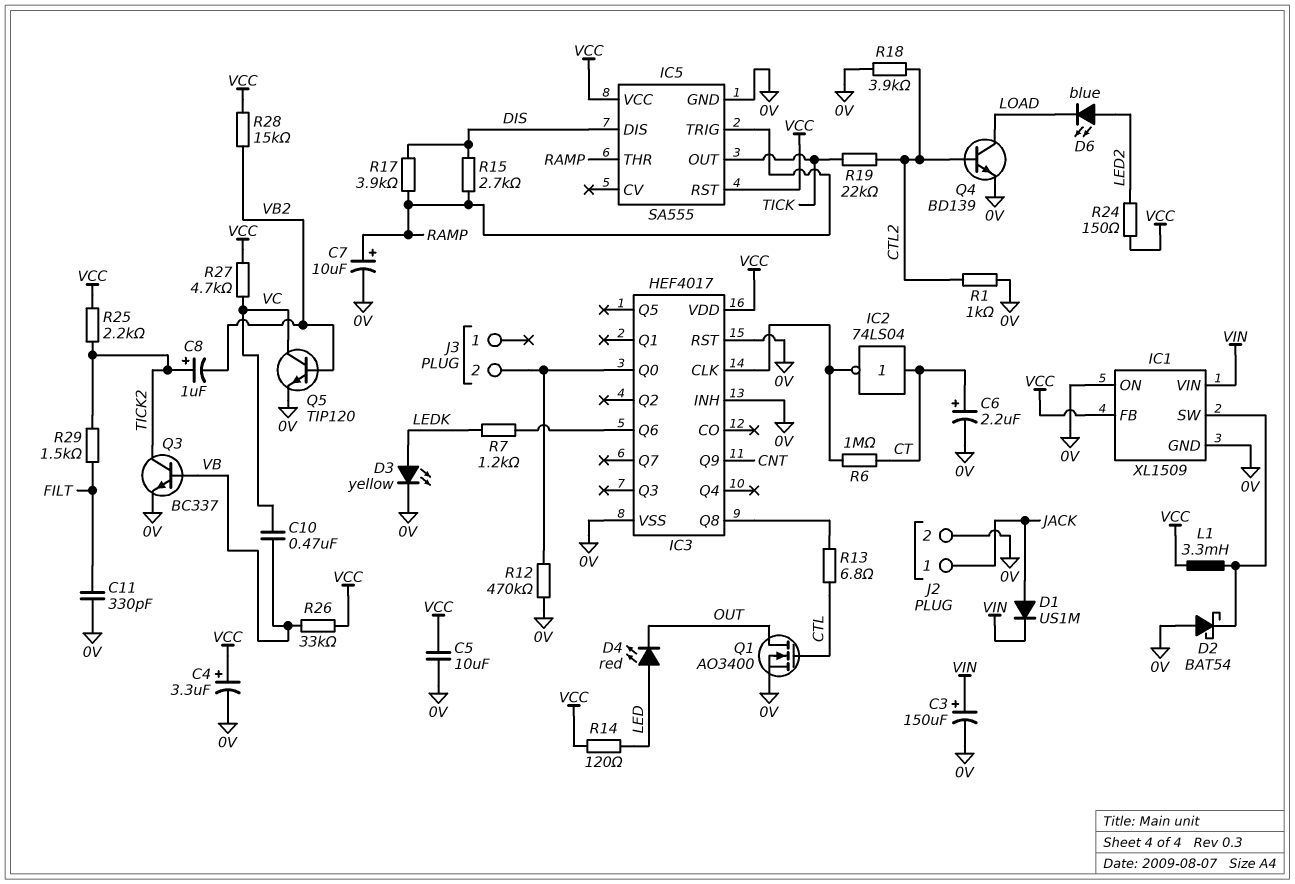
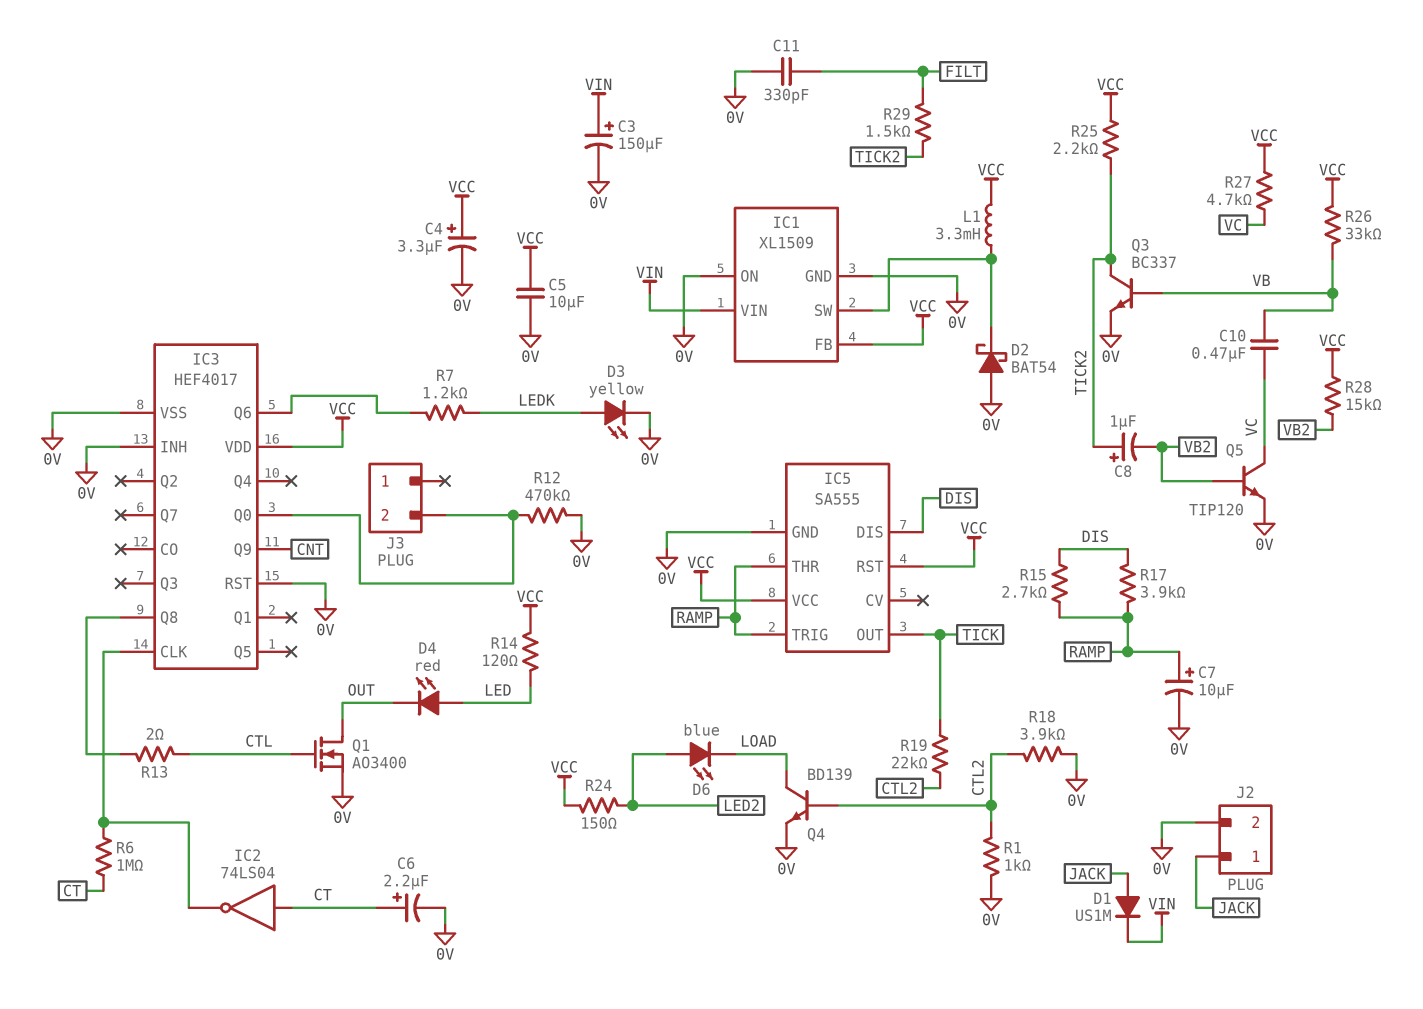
R13: 6.8 (CTL, IC3/Q8) -> 2 (CTL, IC3/Q8)

